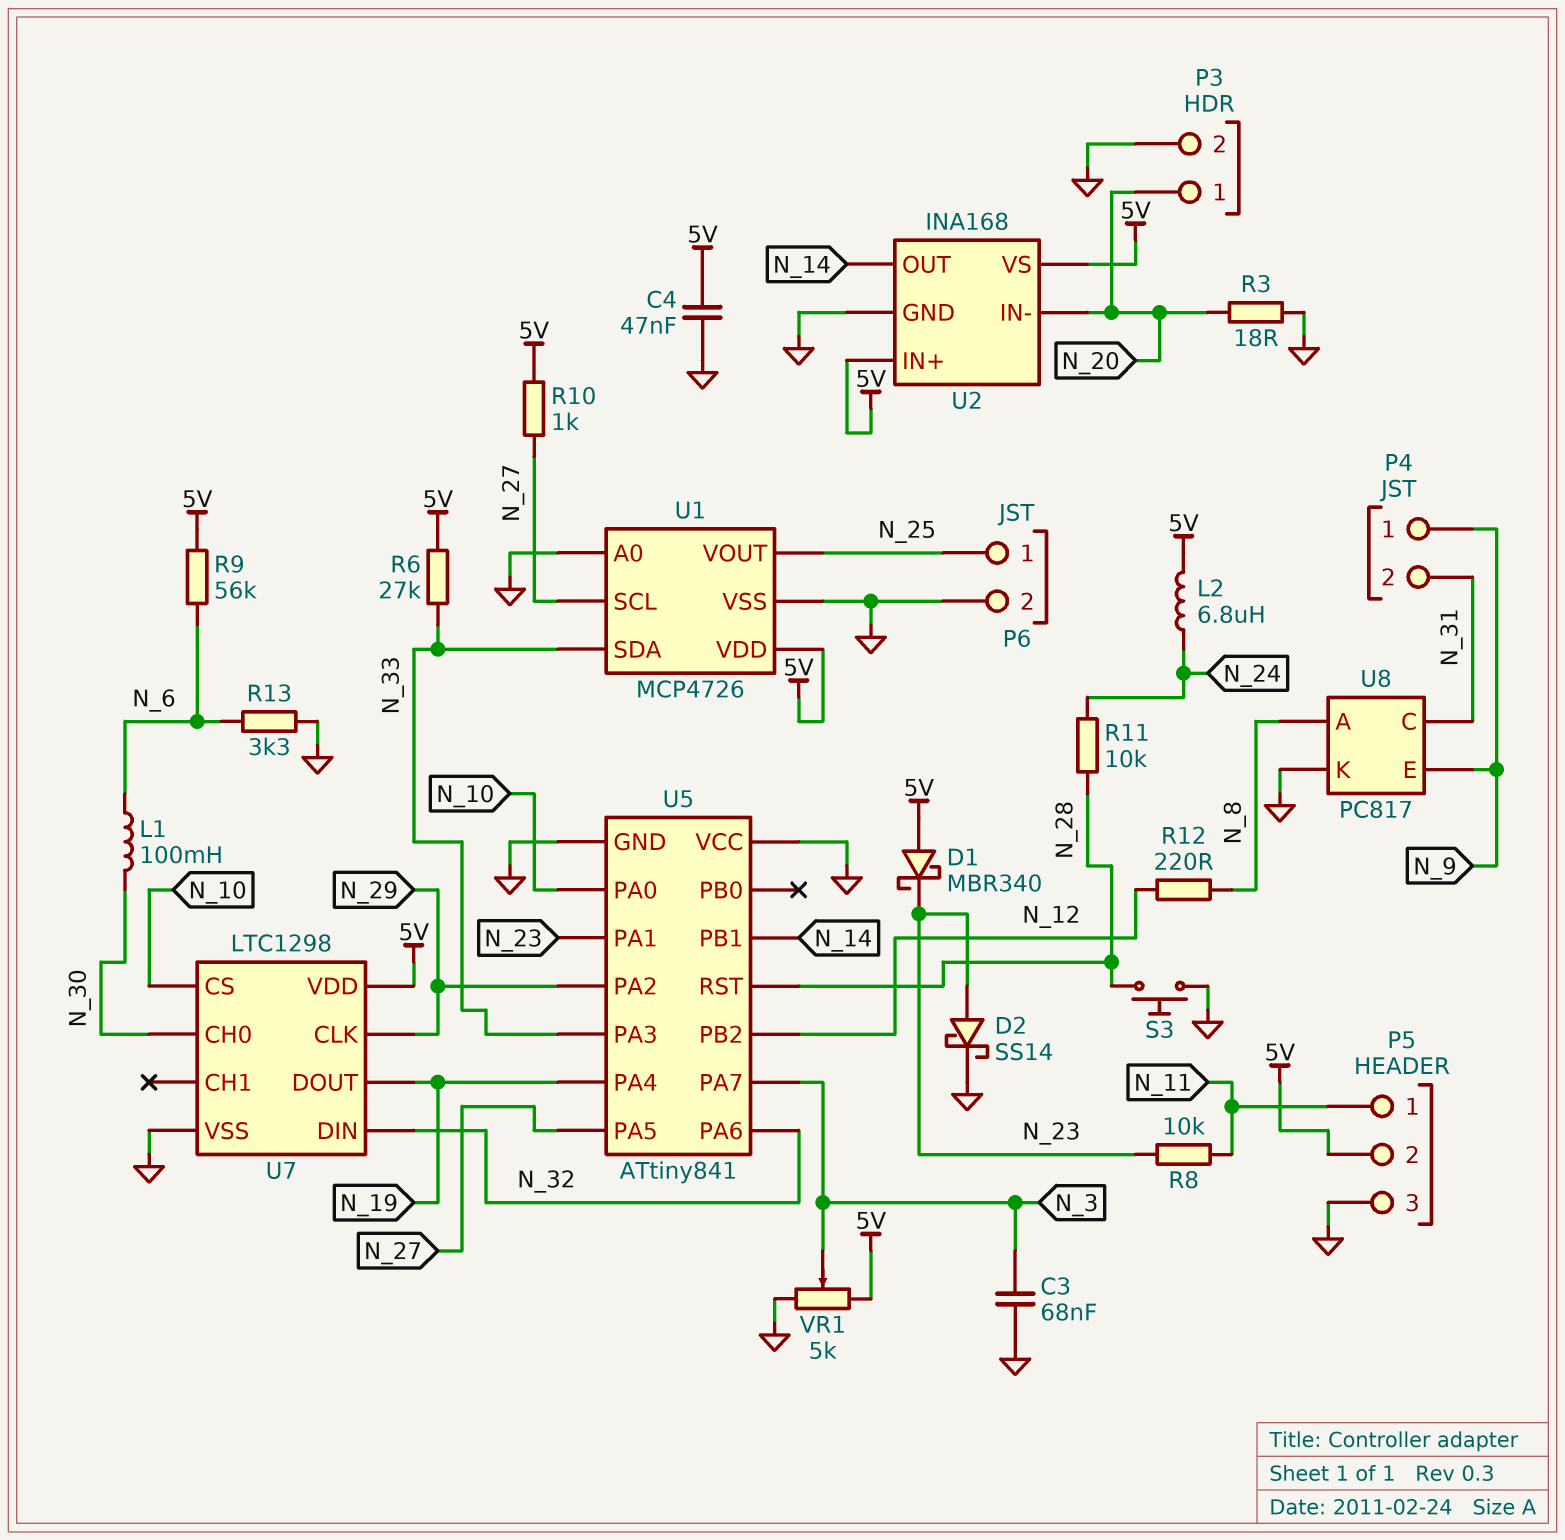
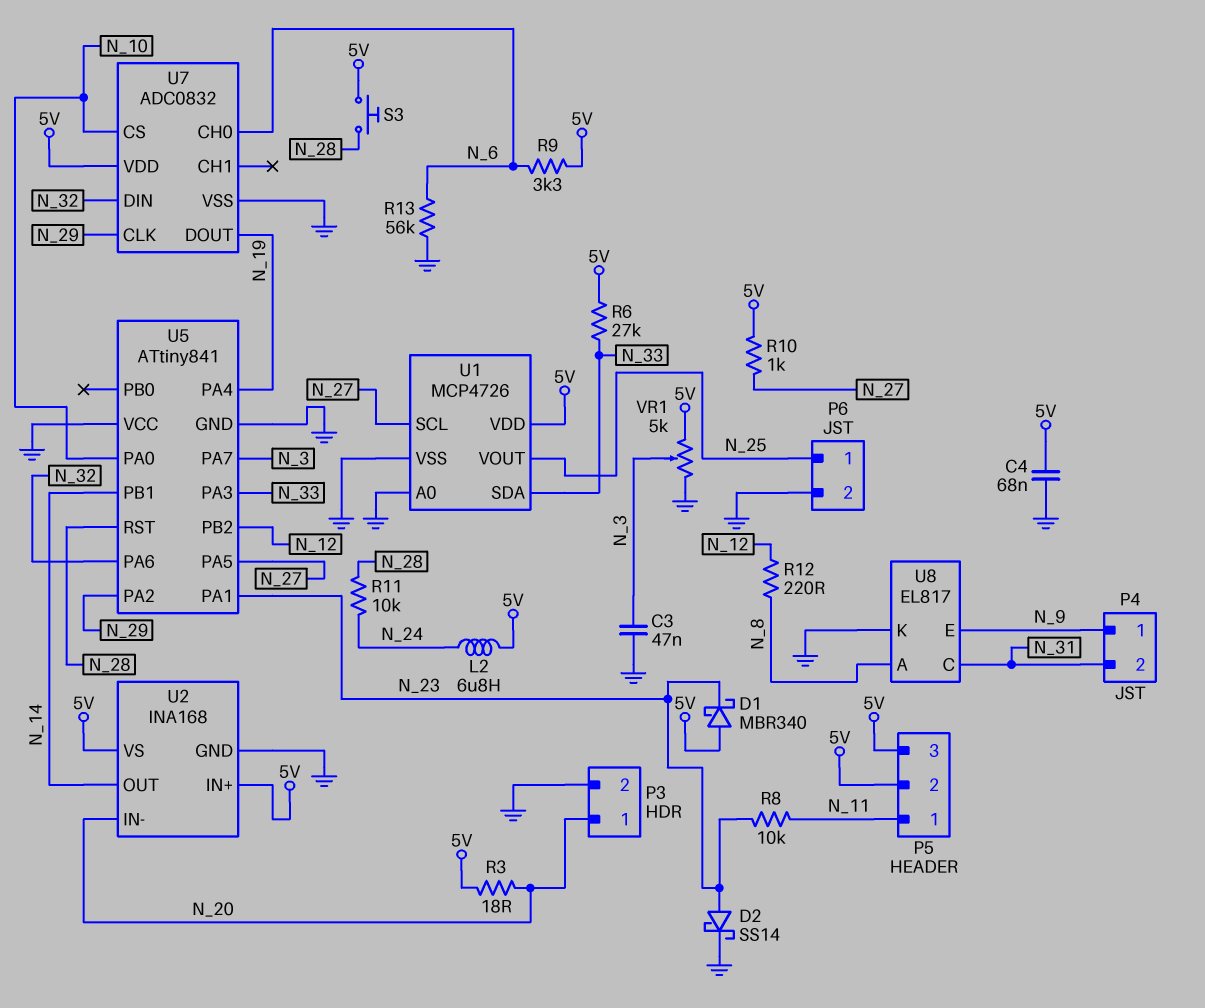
C3: 68nF (GND, N_3) -> 47nF (GND, N_3)
C4: 47nF (5V, GND) -> 68nF (5V, GND)
L1: 100mH (N_6, N_30) -> none
P5 pin 3: GND -> 5V
R3: 18 (GND, N_20) -> 18 (5V, N_20)
R9: 56k (5V, N_6) -> 3.3k (5V, N_6)
R13: 3.3k (GND, N_6) -> 56k (GND, N_6)
S3: button (GND, N_28) -> button (5V, N_28)
U7: LTC1298 -> ADC0832
U7 pin CH0: N_30 -> N_6
U8: PC817 -> EL817

